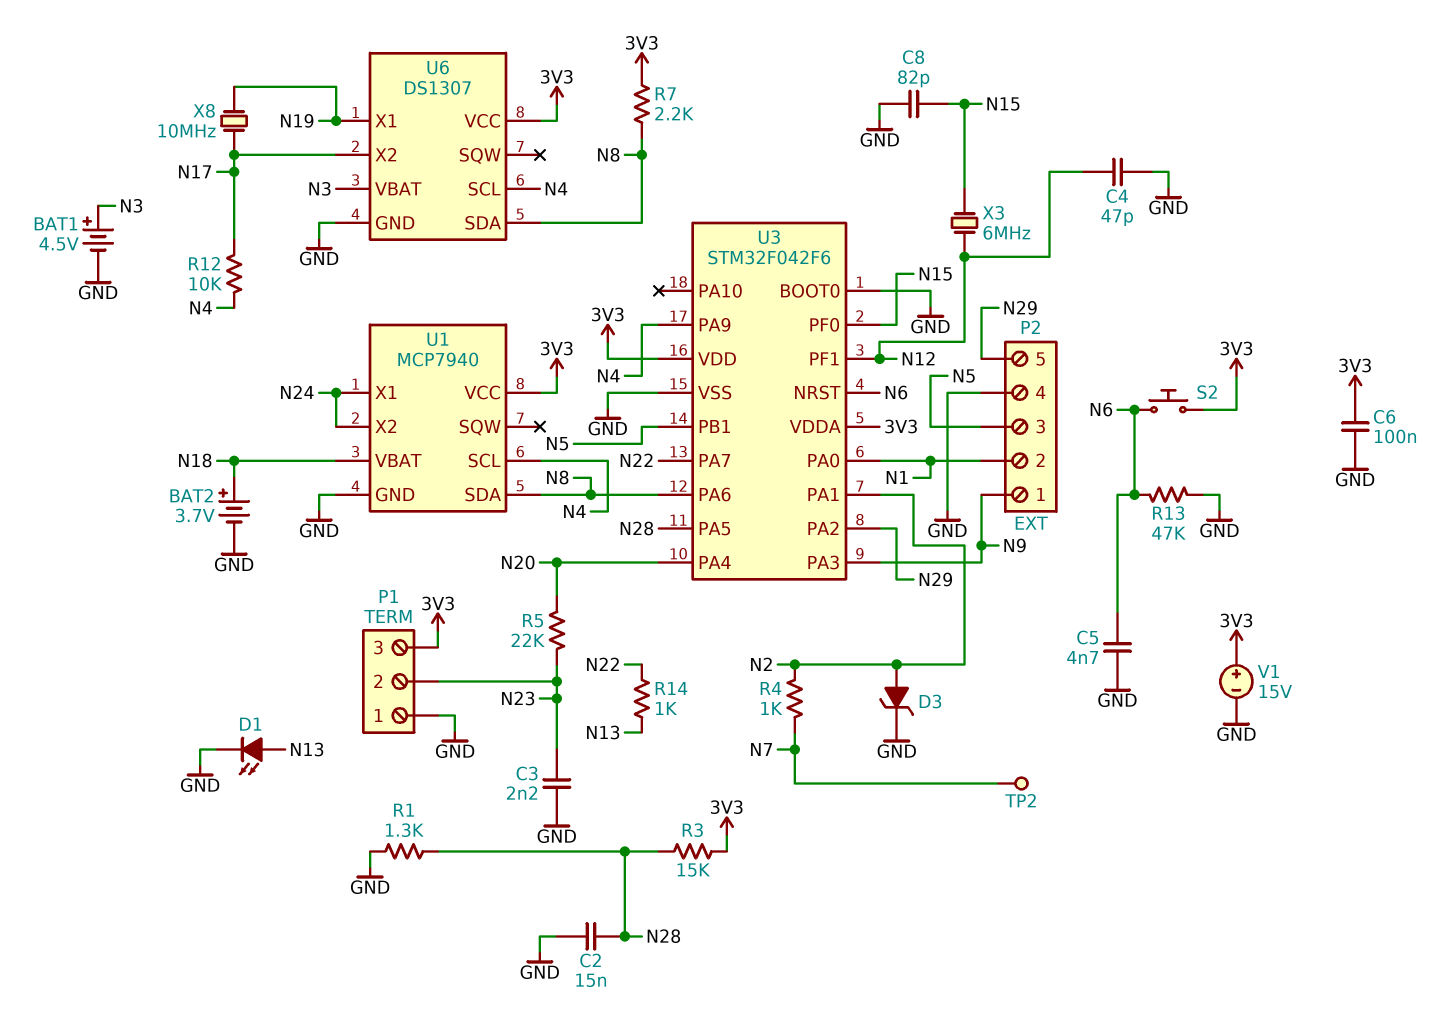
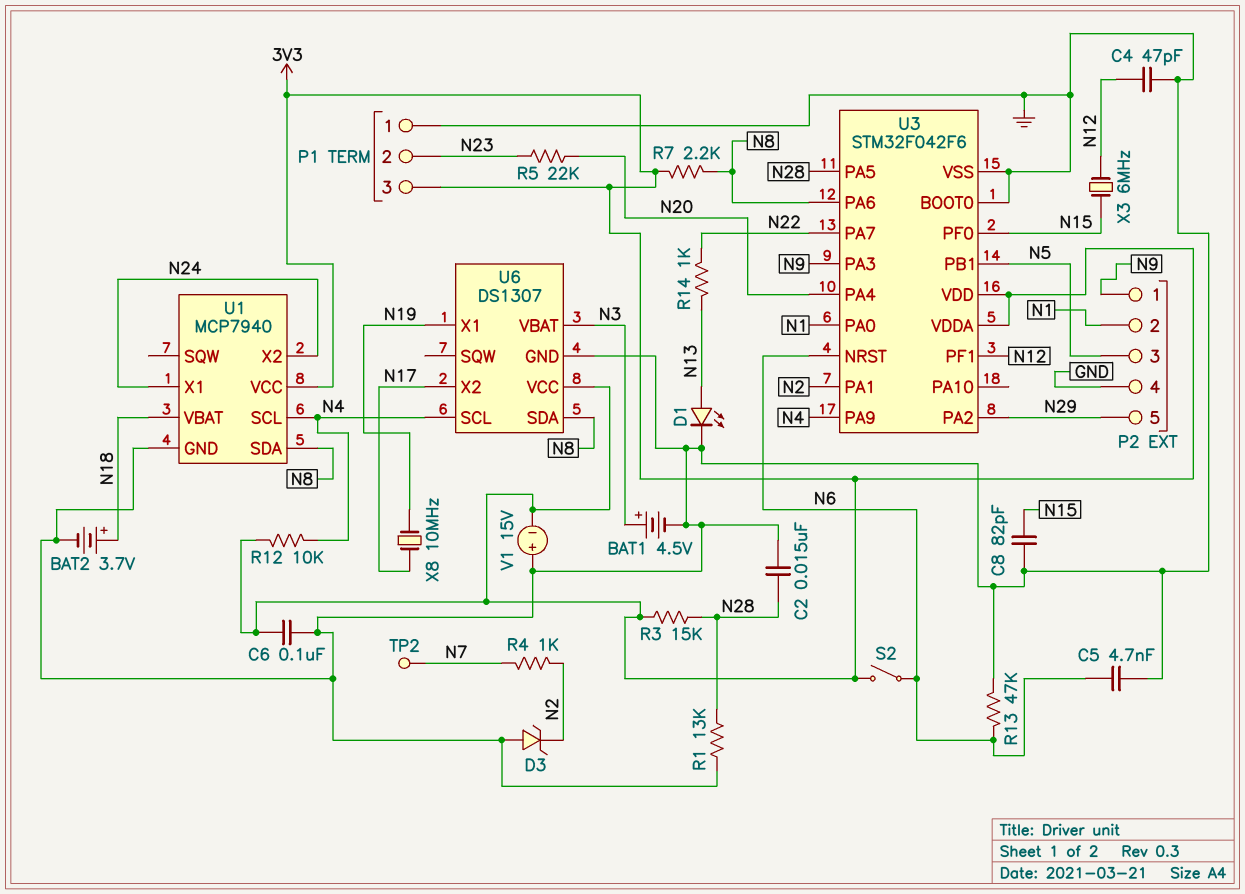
C3: 2.2nF (GND, N23) -> none
D3: zener (A N2, K GND) -> zener (A GND, K N2)
R1: 1.3k (GND, N28) -> 13k (GND, N28)
R12: 10k (N4, N17) -> 10k (3V3, N4)
S2: button (3V3, N6) -> switch (3V3, N6)
V1: 15V (plus 3V3, minus GND) -> 15V (plus GND, minus 3V3)

